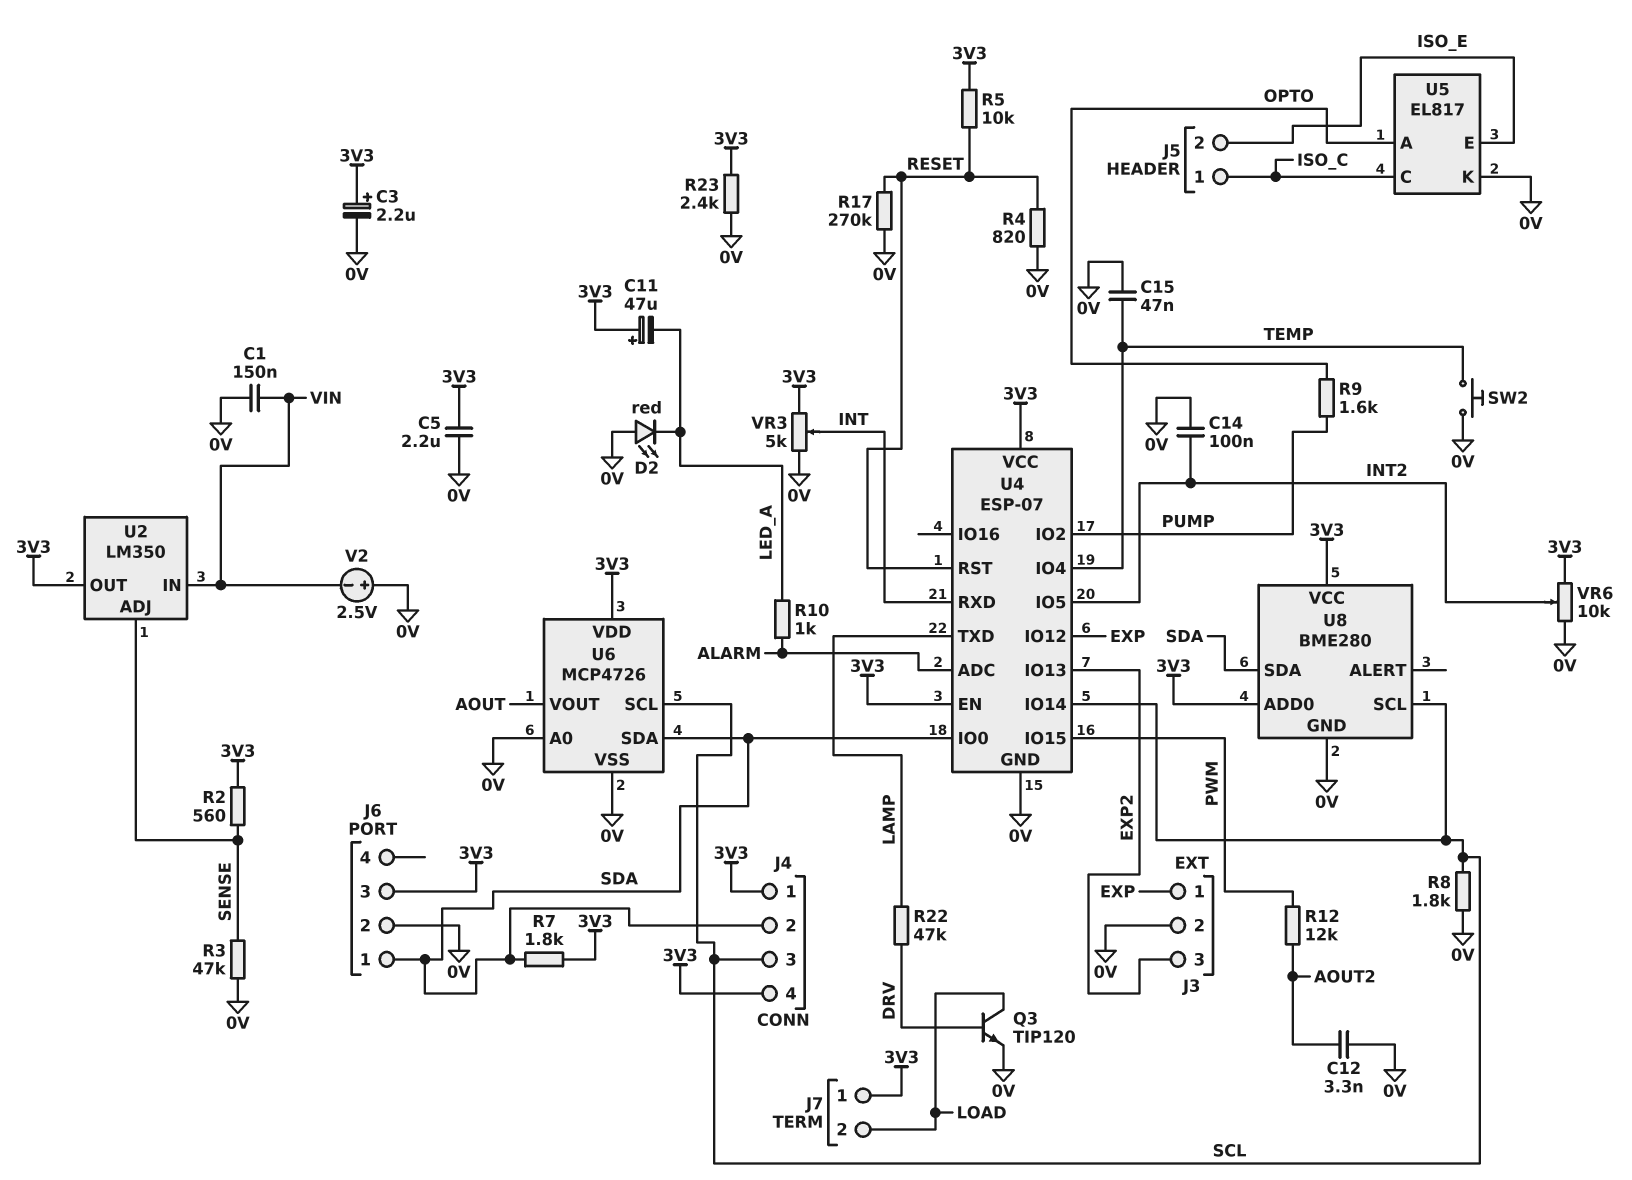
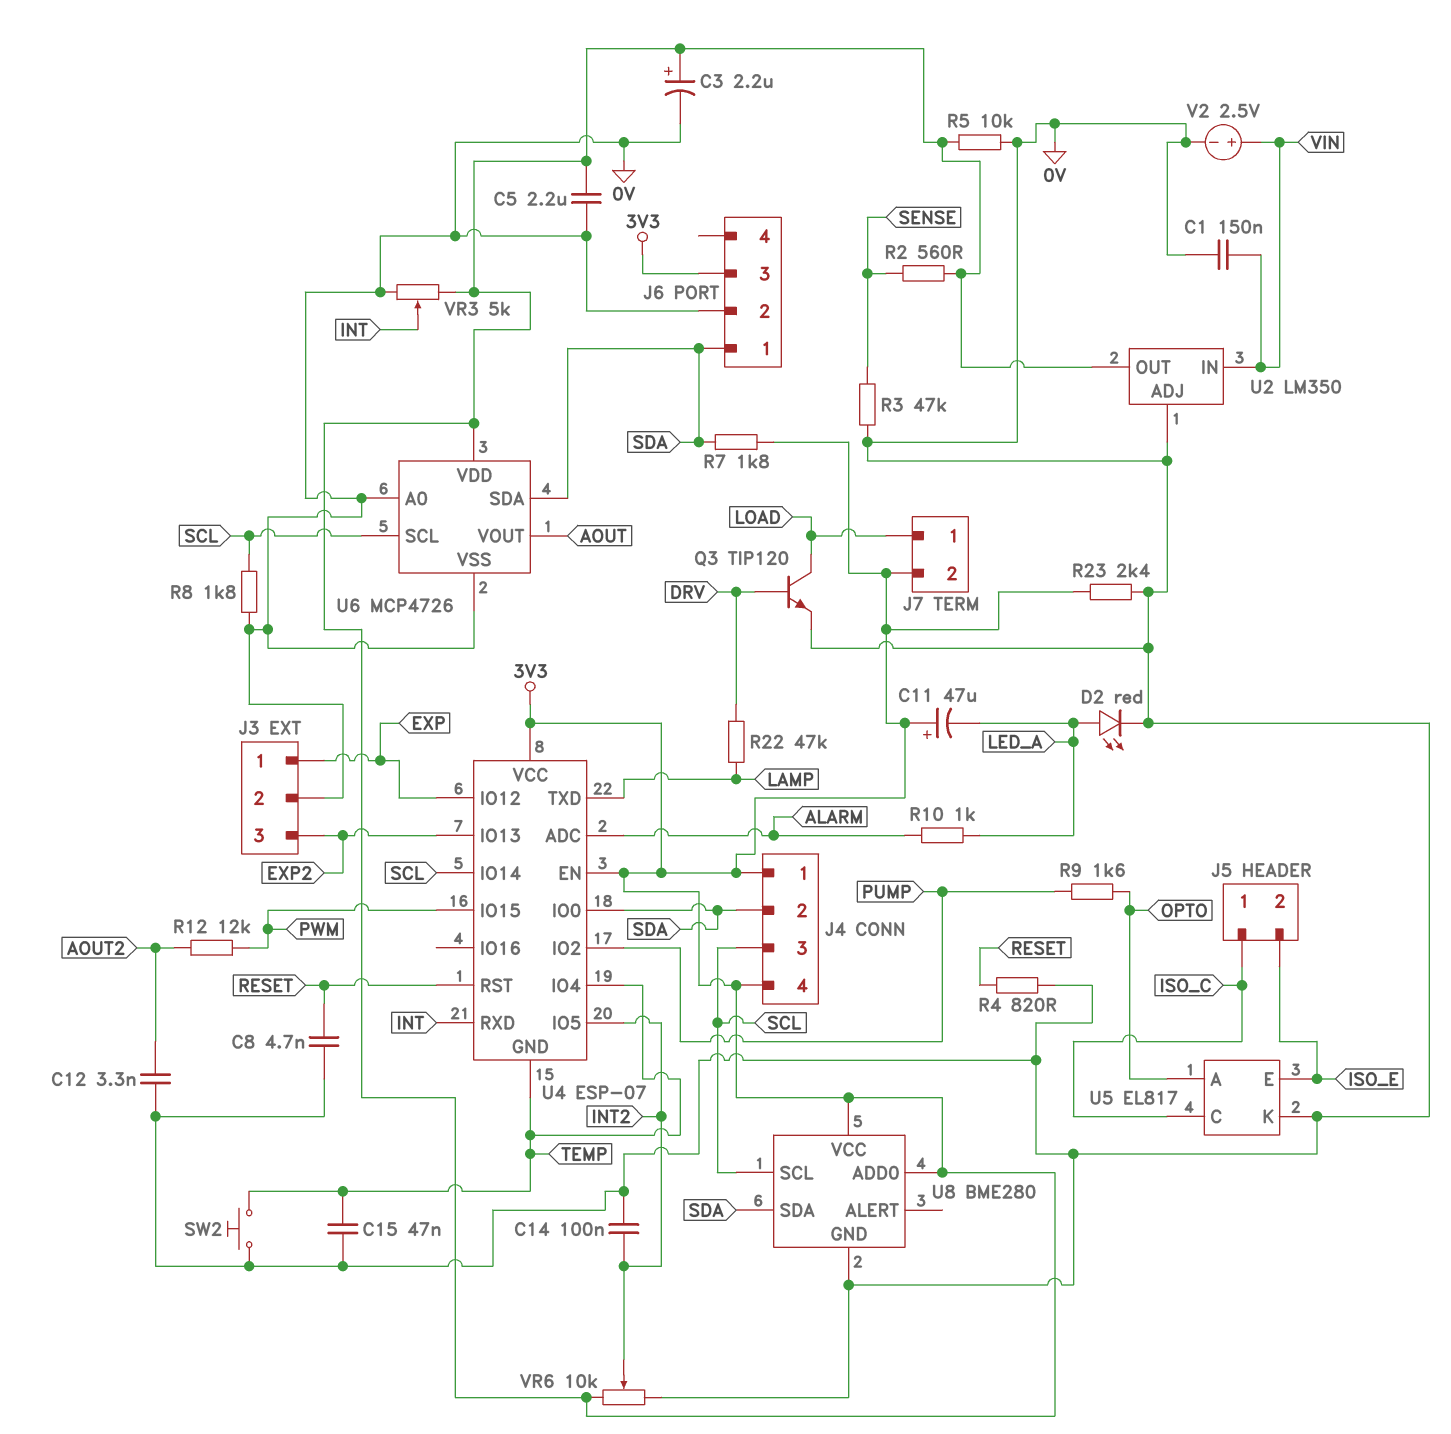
C8: none -> 4.7nF (0V, RESET)
D2: LED red (A 0V, K LED_A) -> LED red (A LED_A, K 0V)
J7 pin 1: 3V3 -> LOAD
J7 pin 2: LOAD -> 3V3
R5: 10k (3V3, RESET) -> 10k (0V, 3V3)
R17: 270k (0V, RESET) -> none
U2 pin ADJ: SENSE -> 0V
U4 pin GND: 0V -> TEMP
V2: 2.5V (plus 0V, minus VIN) -> 2.5V (plus VIN, minus 0V)

